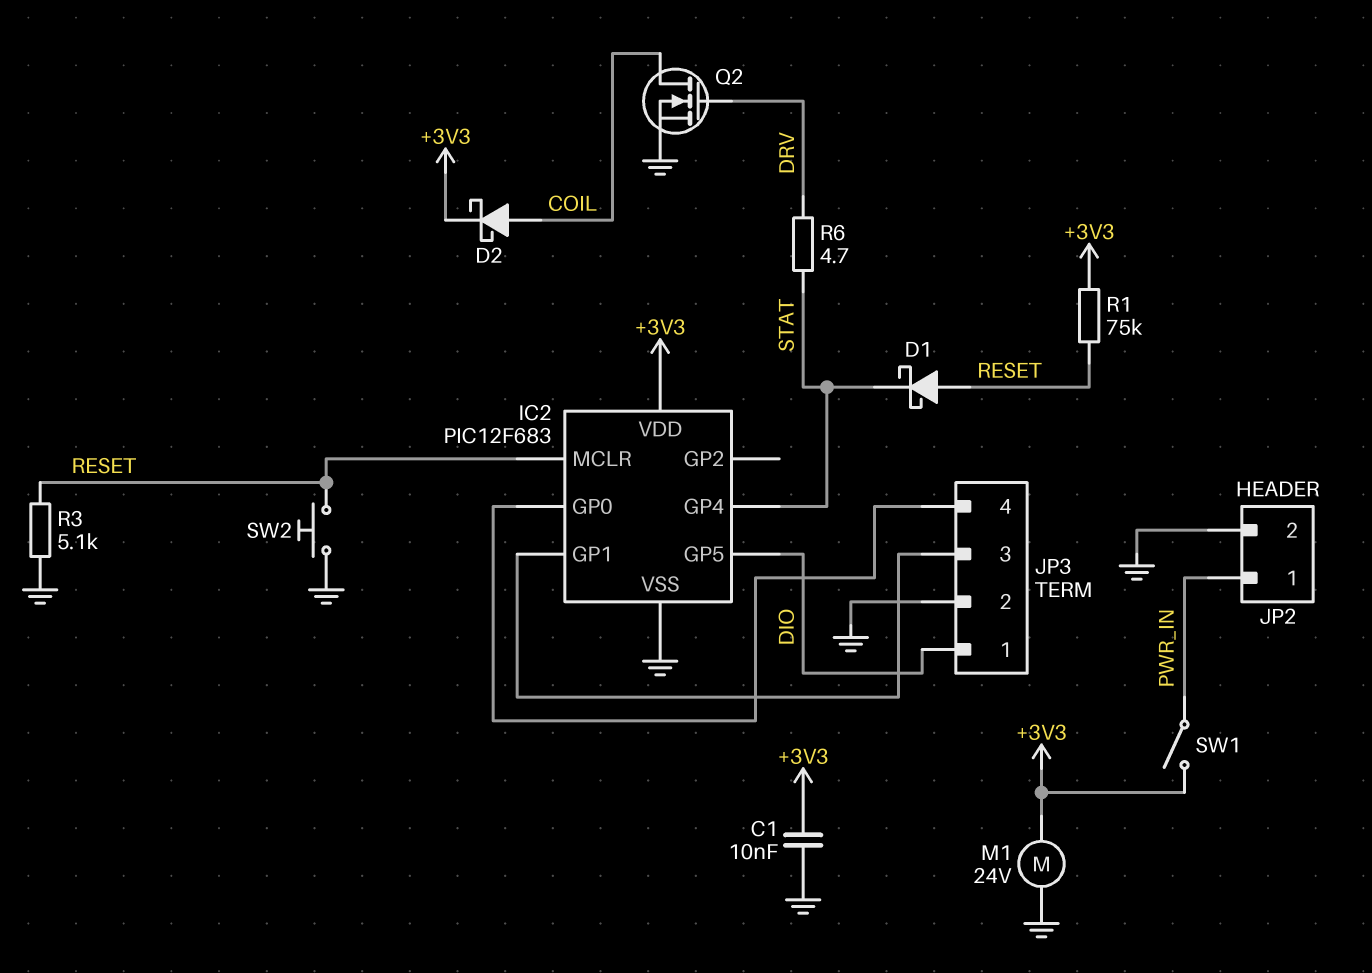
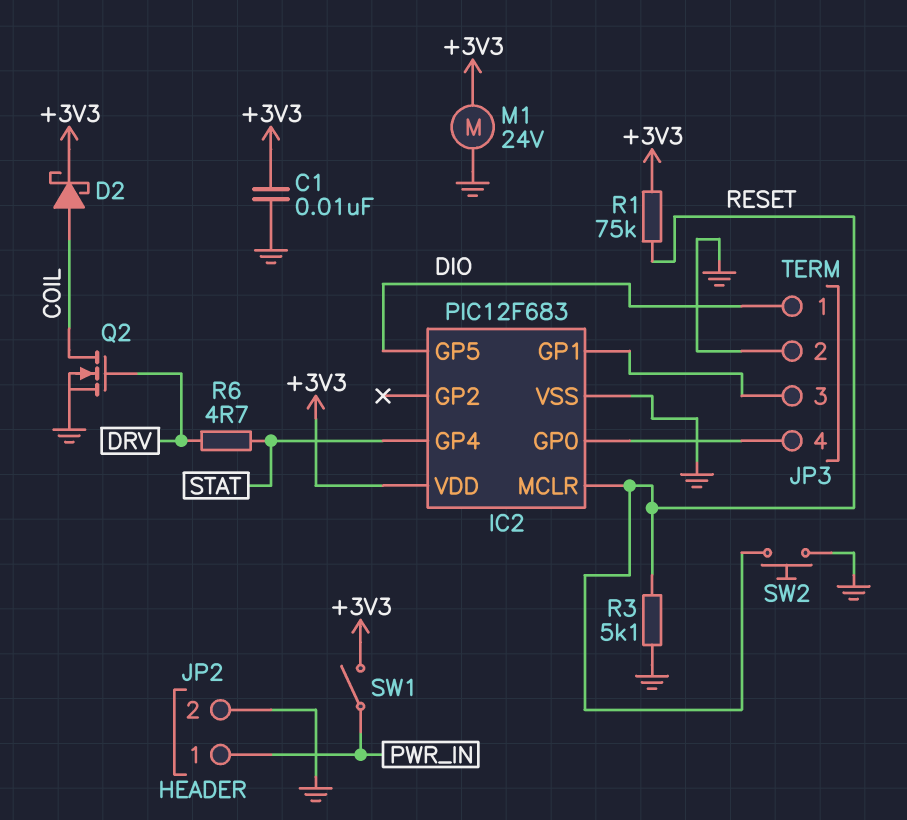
D1: schottky (A RESET, K STAT) -> none

